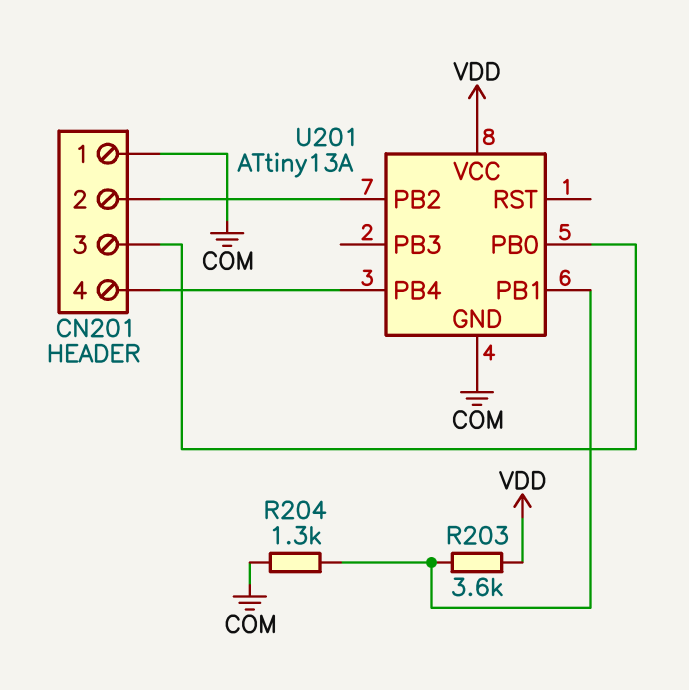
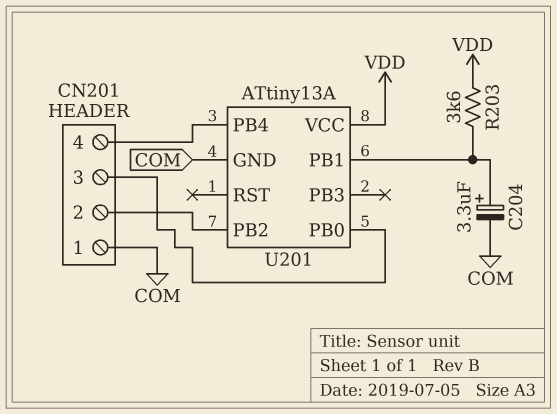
C204: none -> 3.3uF (plus U201/PB1, minus COM)
R204: 1.3k (COM, U201/PB1) -> none

